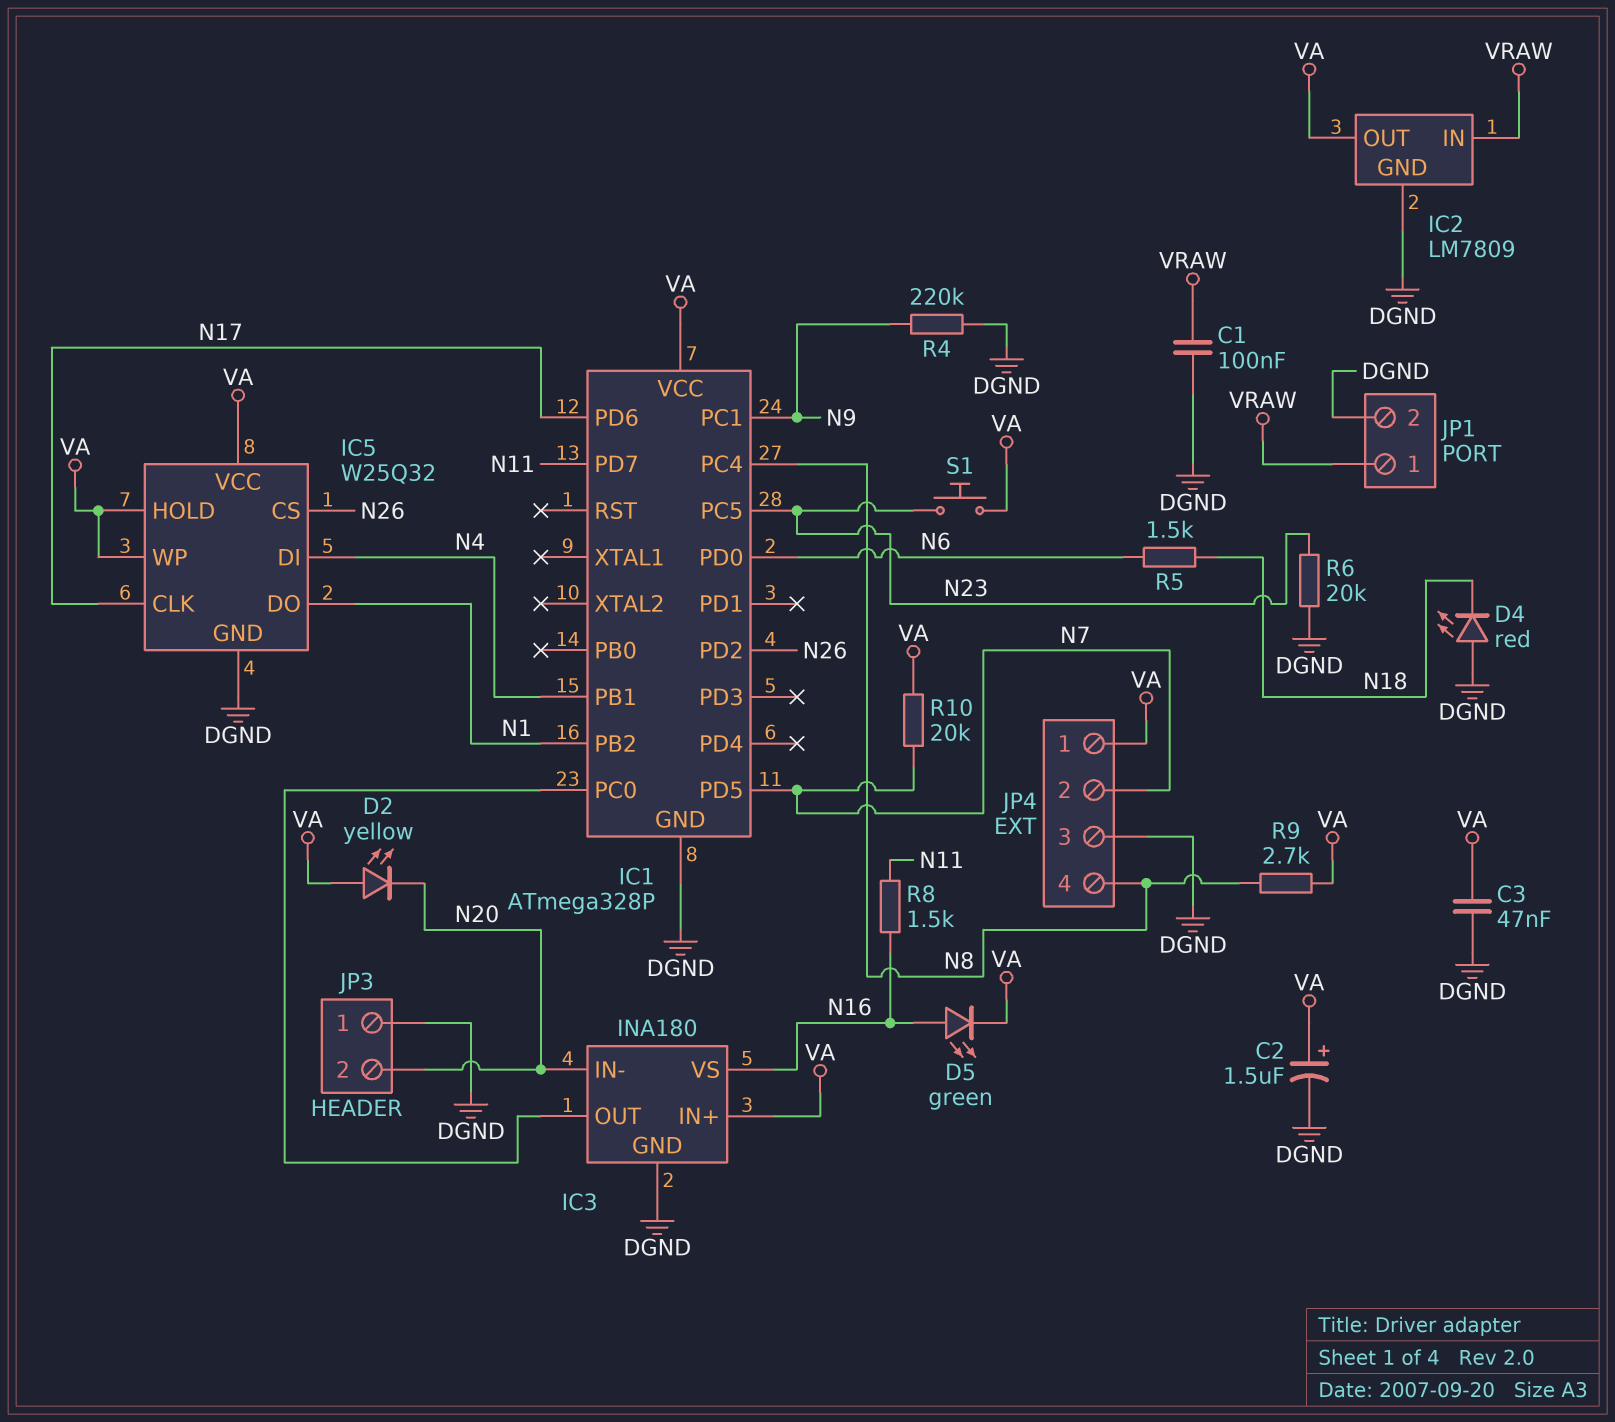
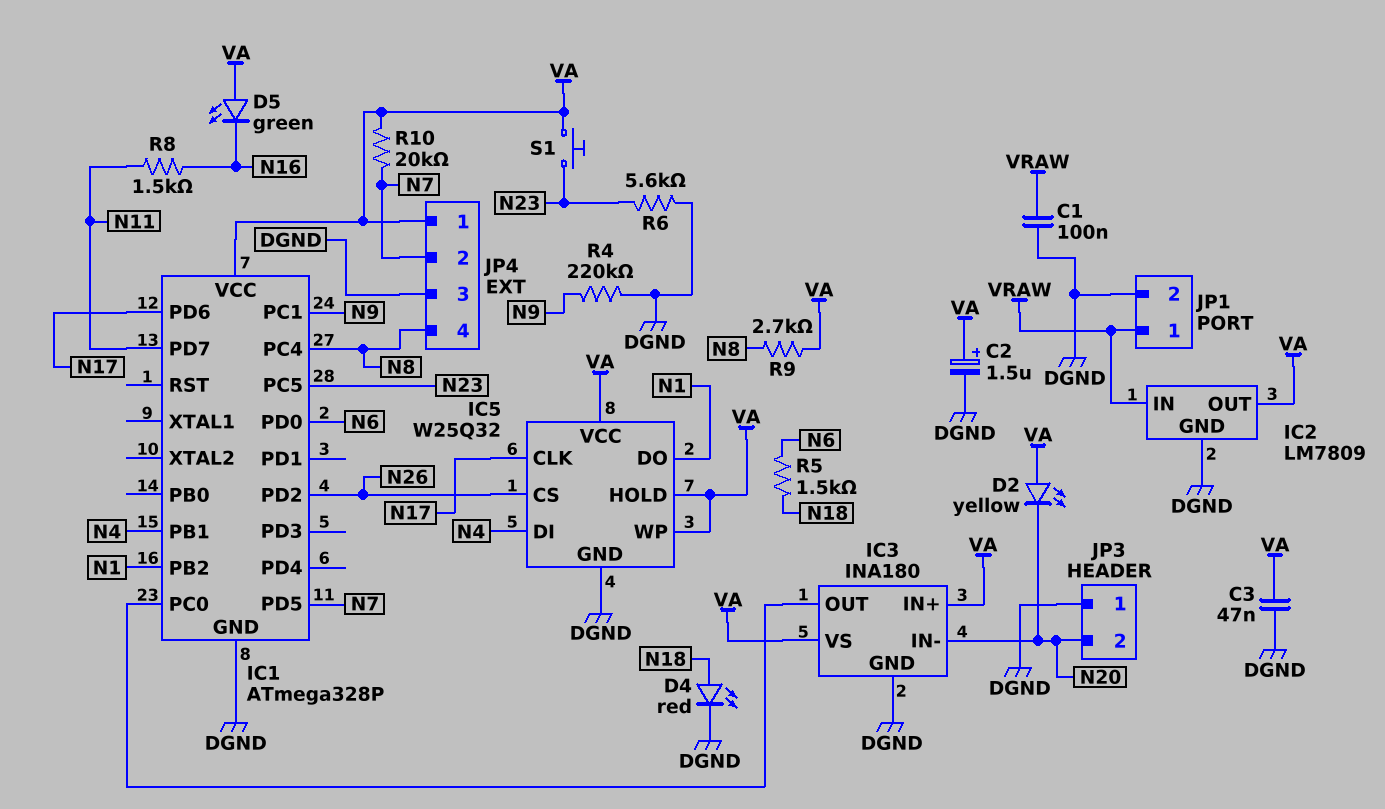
D4: LED red (A DGND, K N18) -> LED red (A N18, K DGND)
D5: LED green (A N16, K VA) -> LED green (A VA, K N16)
IC3 pin VS: N16 -> VA
R6: 20k (DGND, N23) -> 5.6k (DGND, N23)

